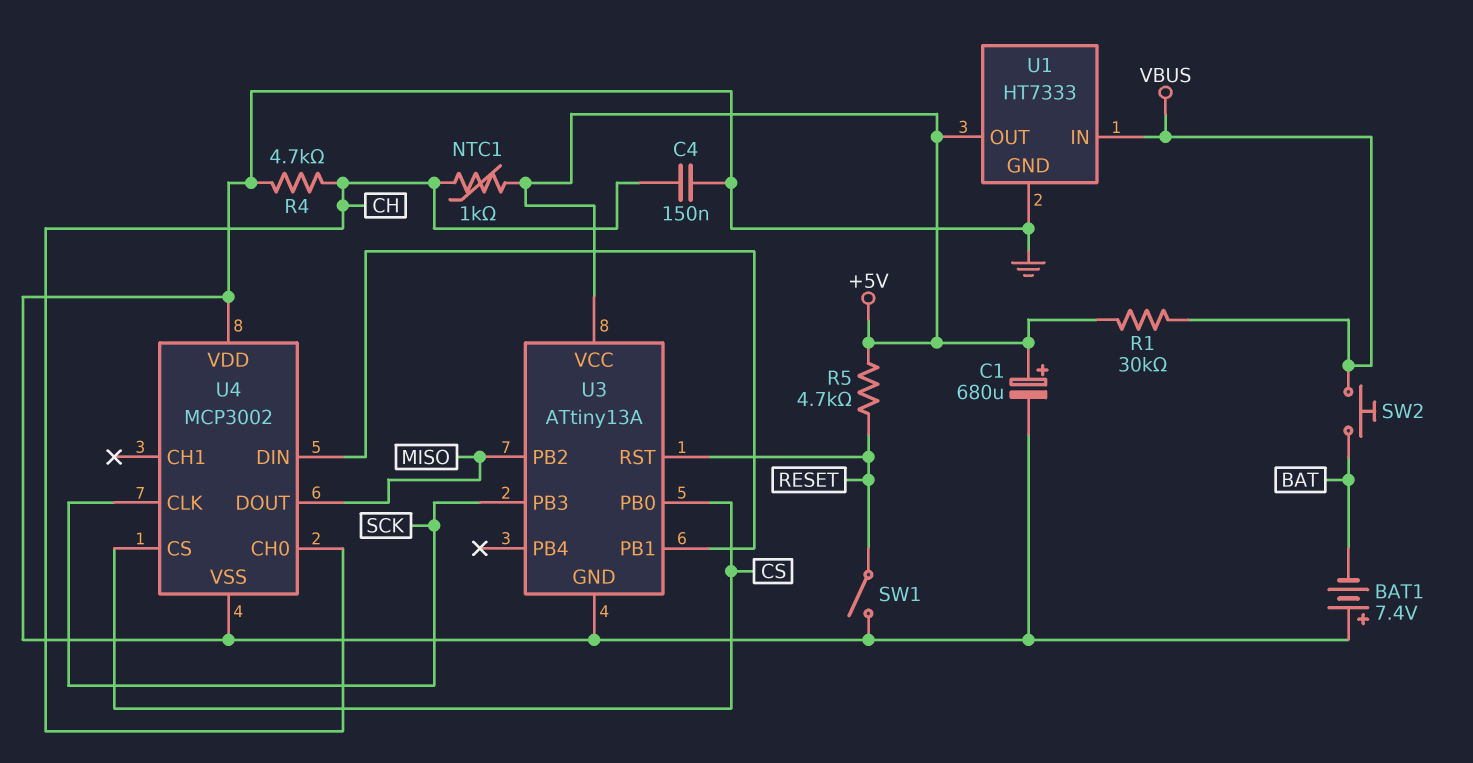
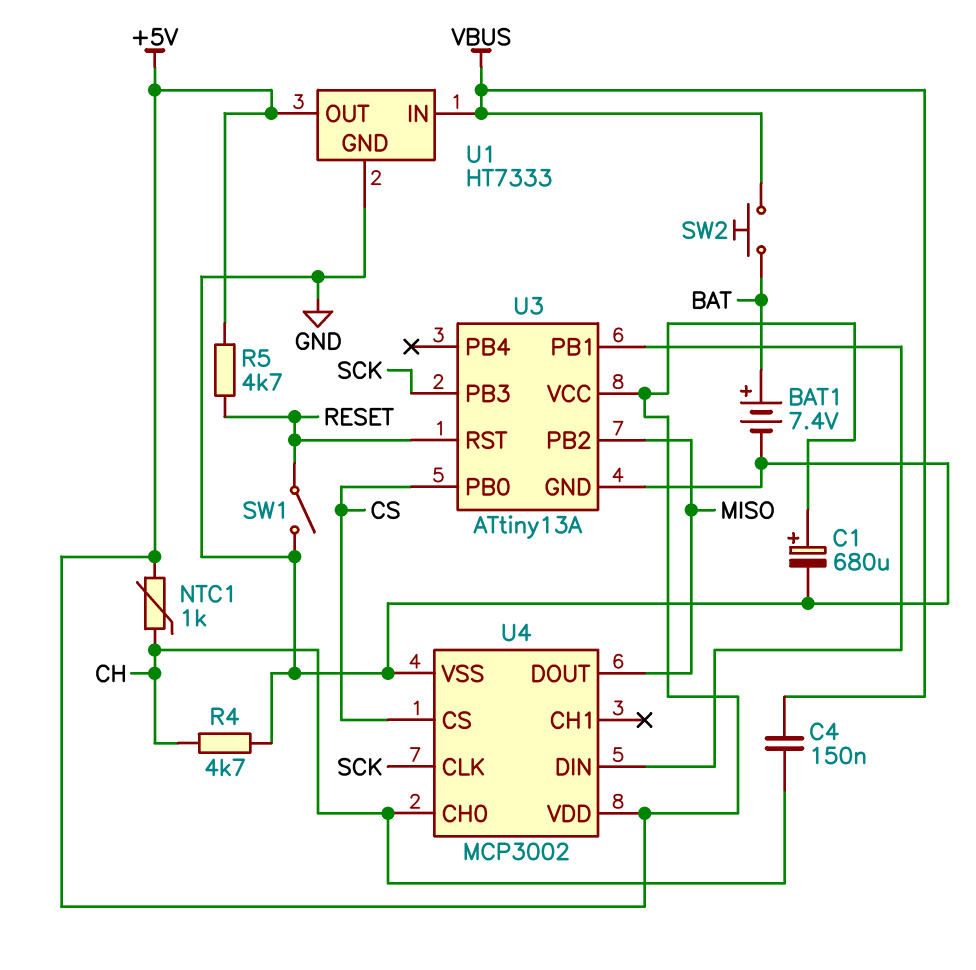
BAT1: 7.4V (plus GND, minus BAT) -> 7.4V (plus BAT, minus GND)
C4: 150nF (CH, GND) -> 150nF (CH, VBUS)
R1: 30k (+5V, VBUS) -> none
U4 pin VDD: GND -> +5V

